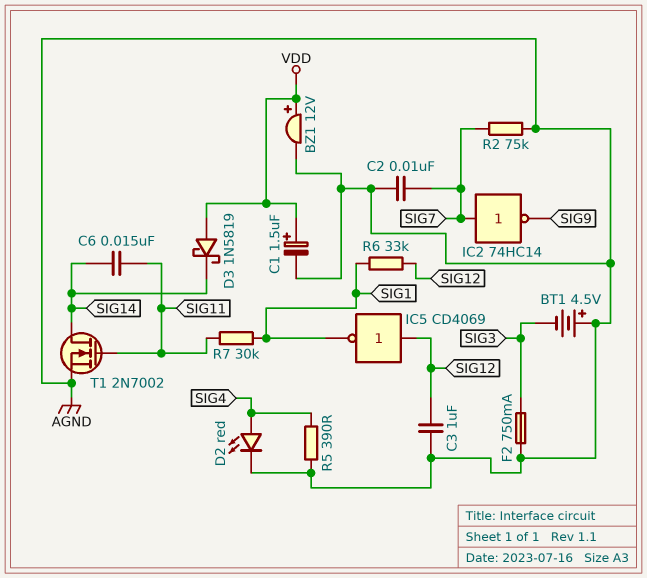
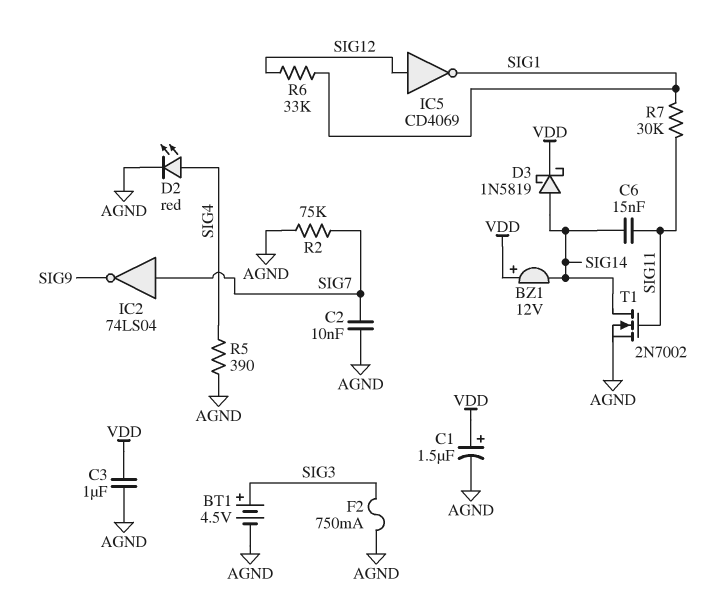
BT1: 4.5V (plus AGND, minus SIG3) -> 4.5V (plus SIG3, minus AGND)
BZ1: buzzer 12V (plus VDD, minus AGND) -> buzzer 12V (plus VDD, minus SIG14)
C3: 1uF (AGND, SIG12) -> 1uF (AGND, VDD)
D3: schottky 1N5819 (A VDD, K SIG14) -> schottky 1N5819 (A SIG14, K VDD)
IC2: NOT 74HC14 (in SIG7, out SIG9) -> NOT 74LS04 (in SIG7, out SIG9)

